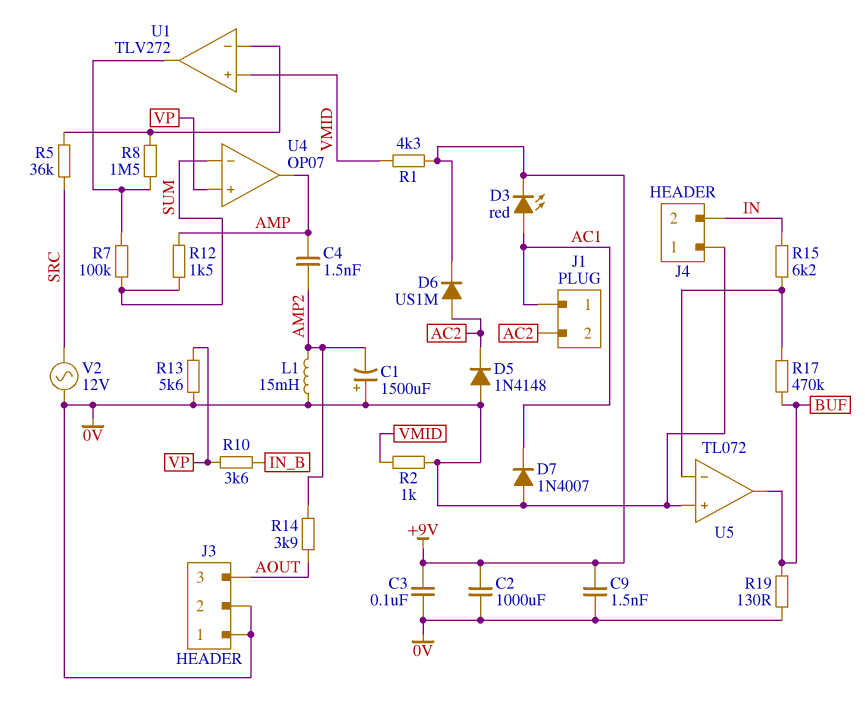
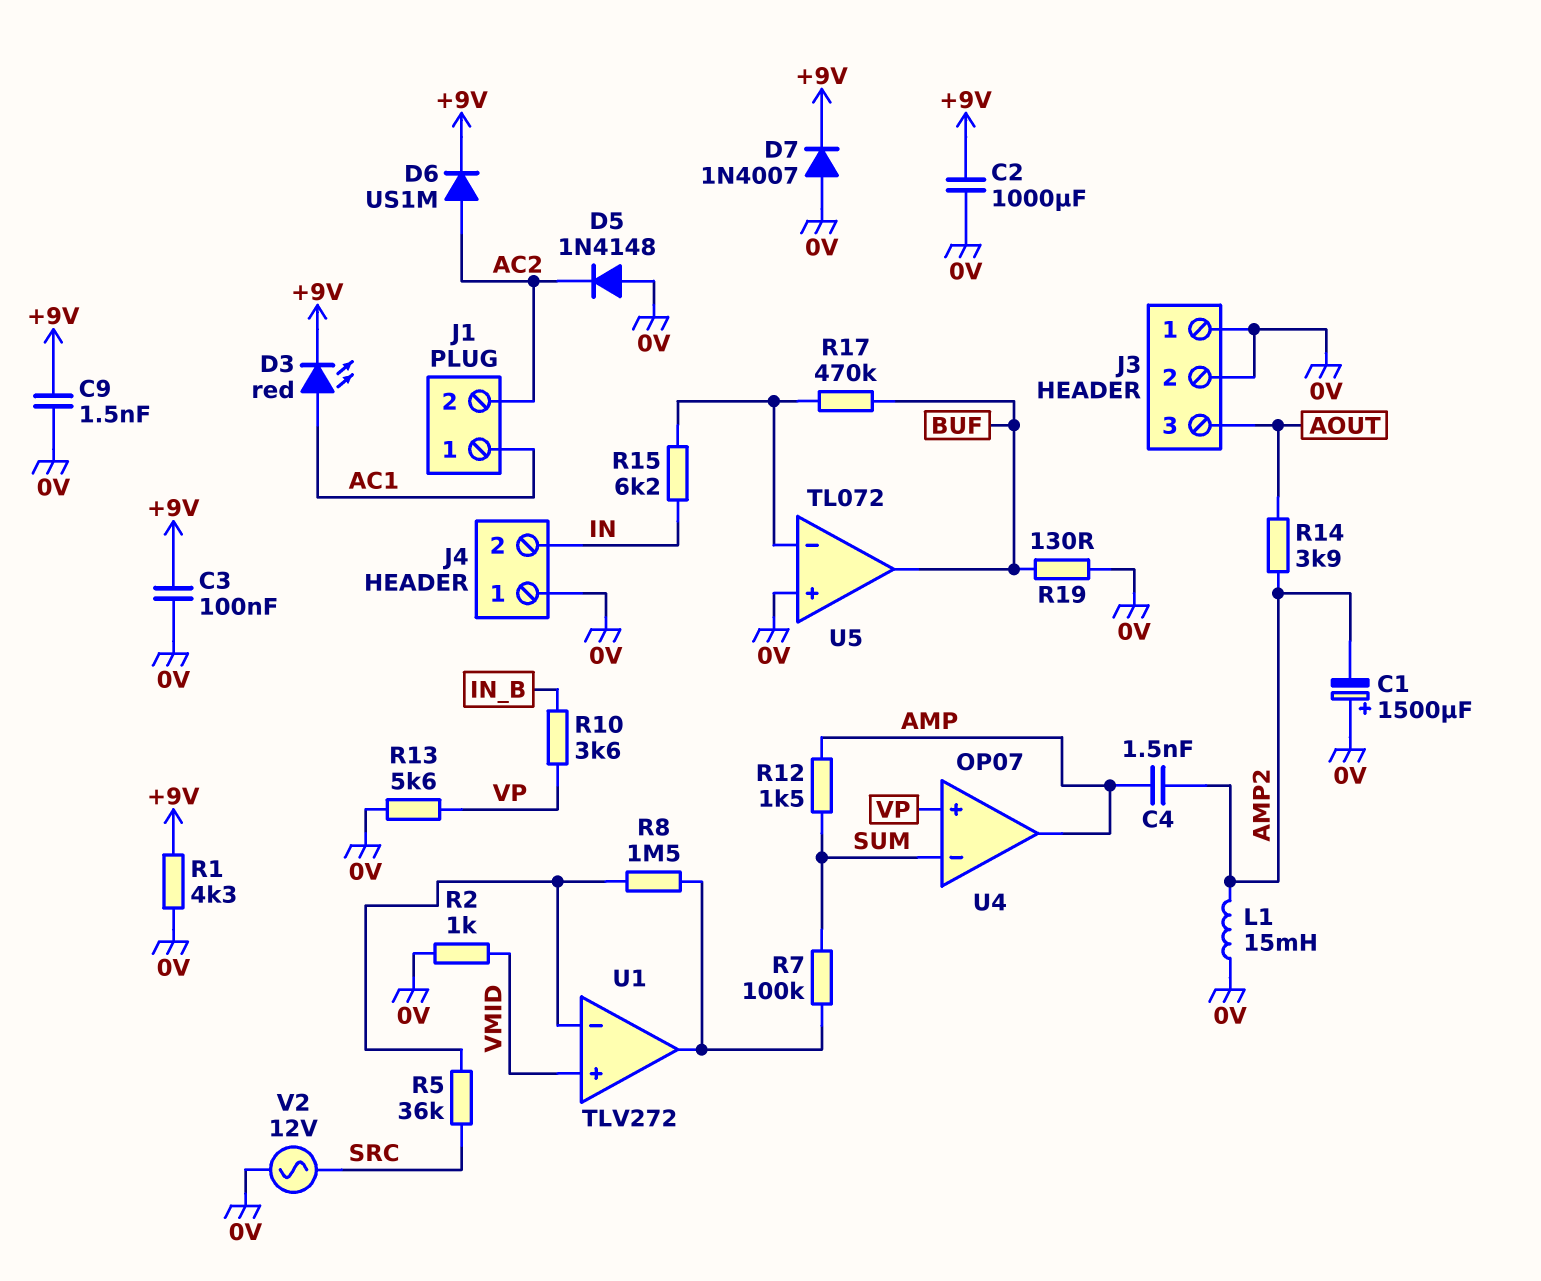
D7: diode 1N4007 (A 0V, K AC1) -> diode 1N4007 (A 0V, K +9V)
R1: 4.3k (+9V, VMID) -> 4.3k (+9V, 0V)

